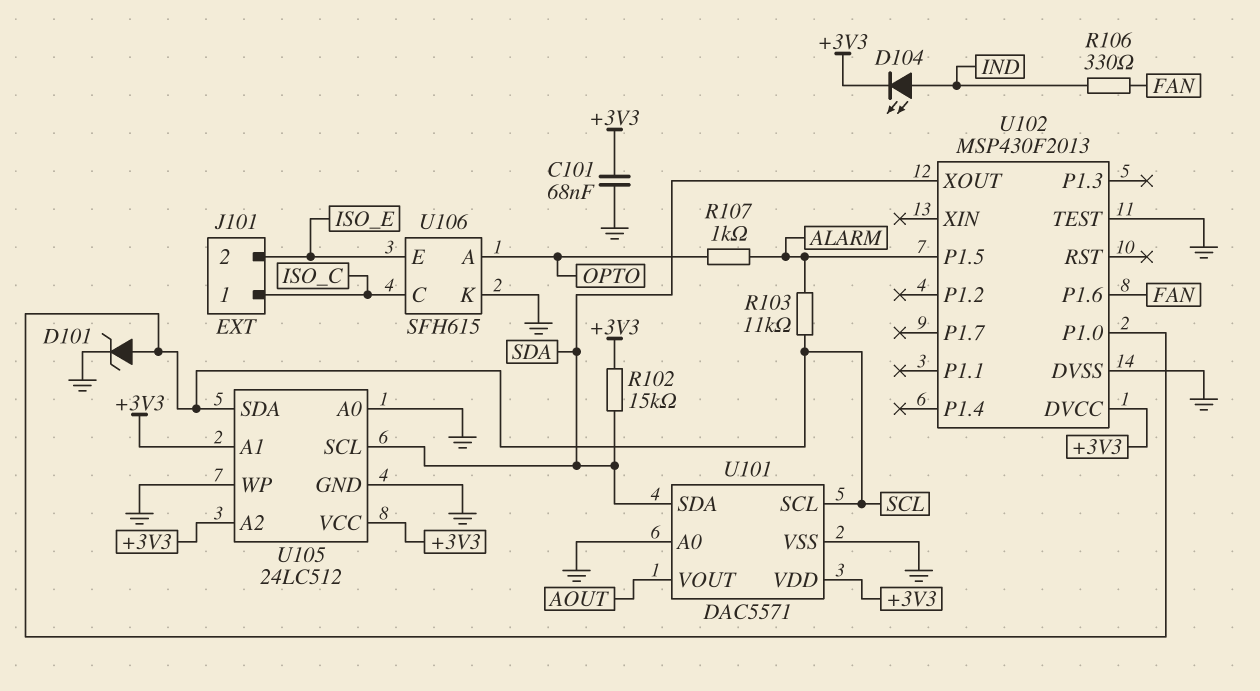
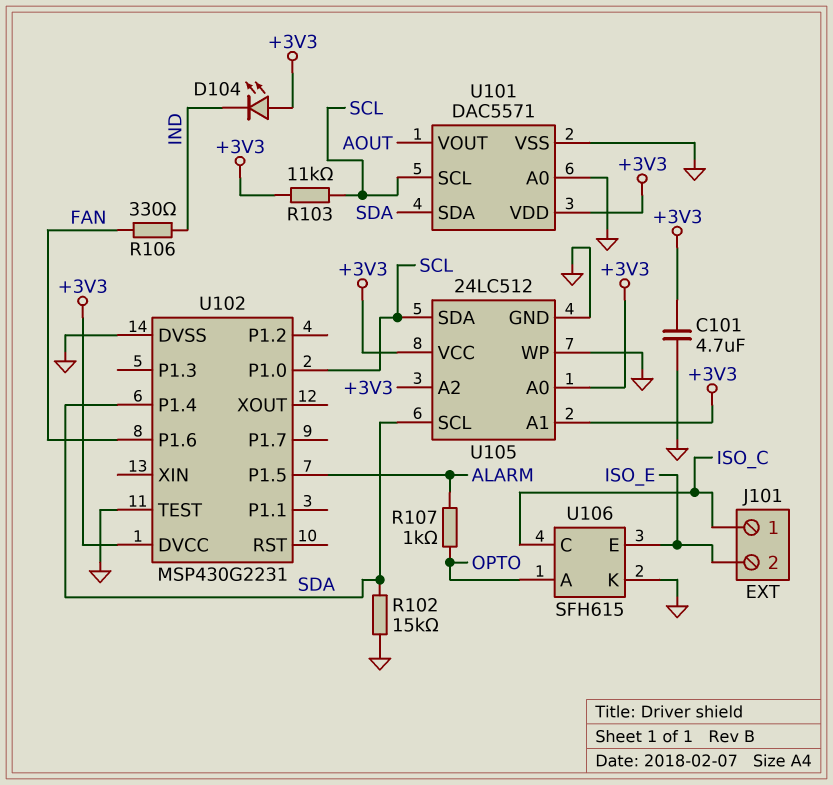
C101: 68nF (+3V3, GND) -> 4.7uF (+3V3, GND)
D101: zener (A SCL, K GND) -> none
D104: LED (A IND, K +3V3) -> LED (A +3V3, K IND)
R102: 15k (+3V3, SDA) -> 15k (GND, SDA)
R103: 11k (ALARM, SCL) -> 11k (+3V3, SCL)
U102: MSP430F2013 -> MSP430G2231
U102 pin P1.4: none -> SDA
U102 pin XOUT: SDA -> none
U105 pin A0: GND -> +3V3

